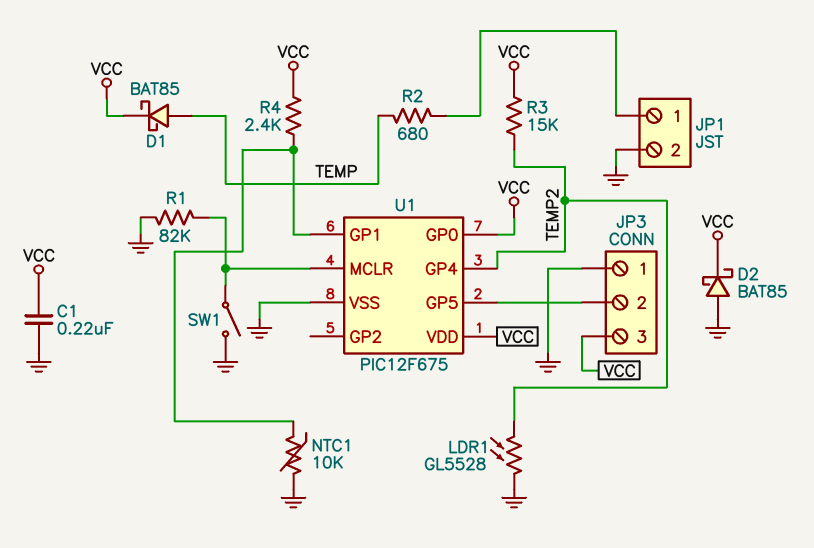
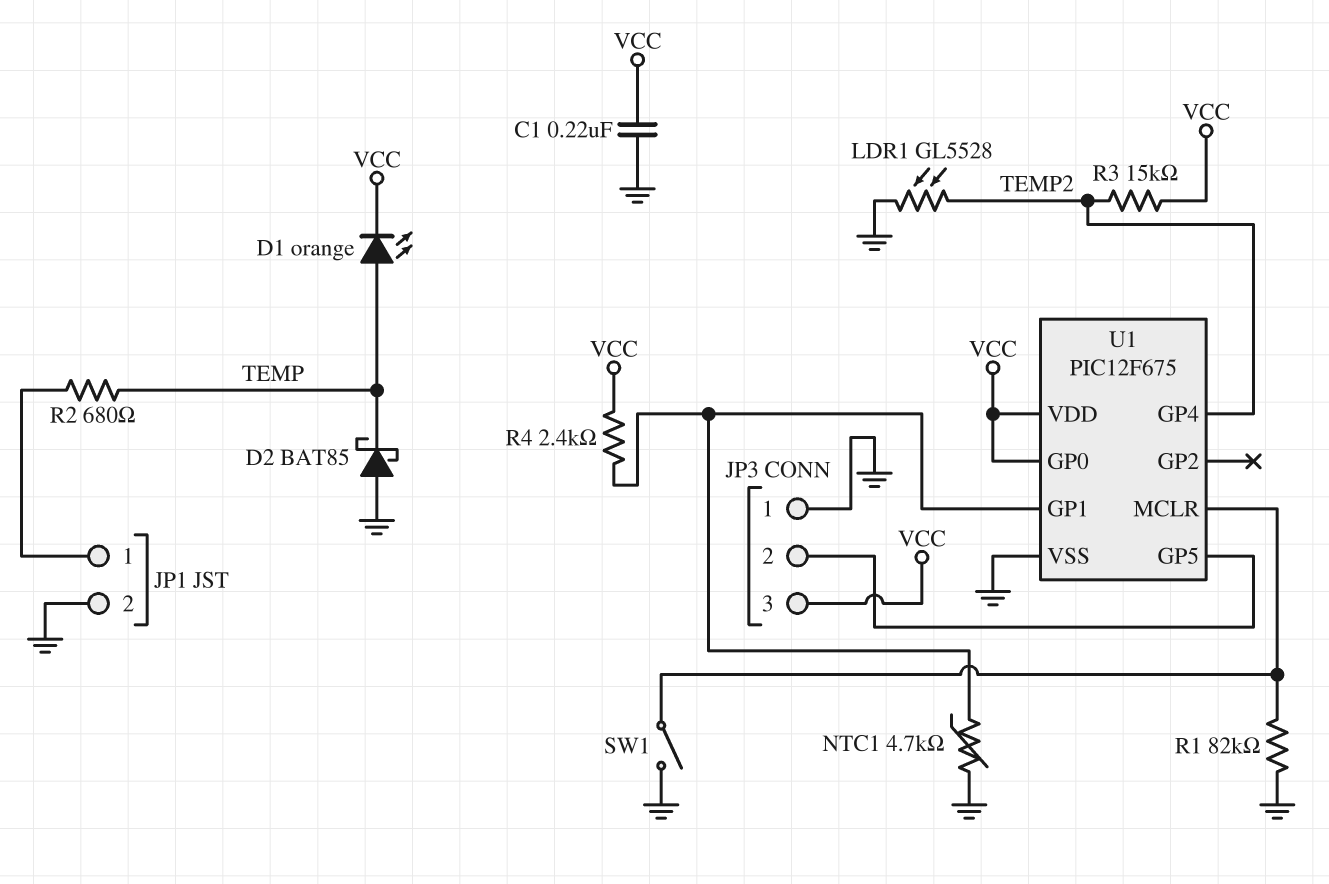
D1: schottky BAT85 (A TEMP, K VCC) -> LED orange (A TEMP, K VCC)
D2: schottky BAT85 (A GND, K VCC) -> schottky BAT85 (A GND, K TEMP)
NTC1: 10k (GND, U1/GP1) -> 4.7k (GND, U1/GP1)

